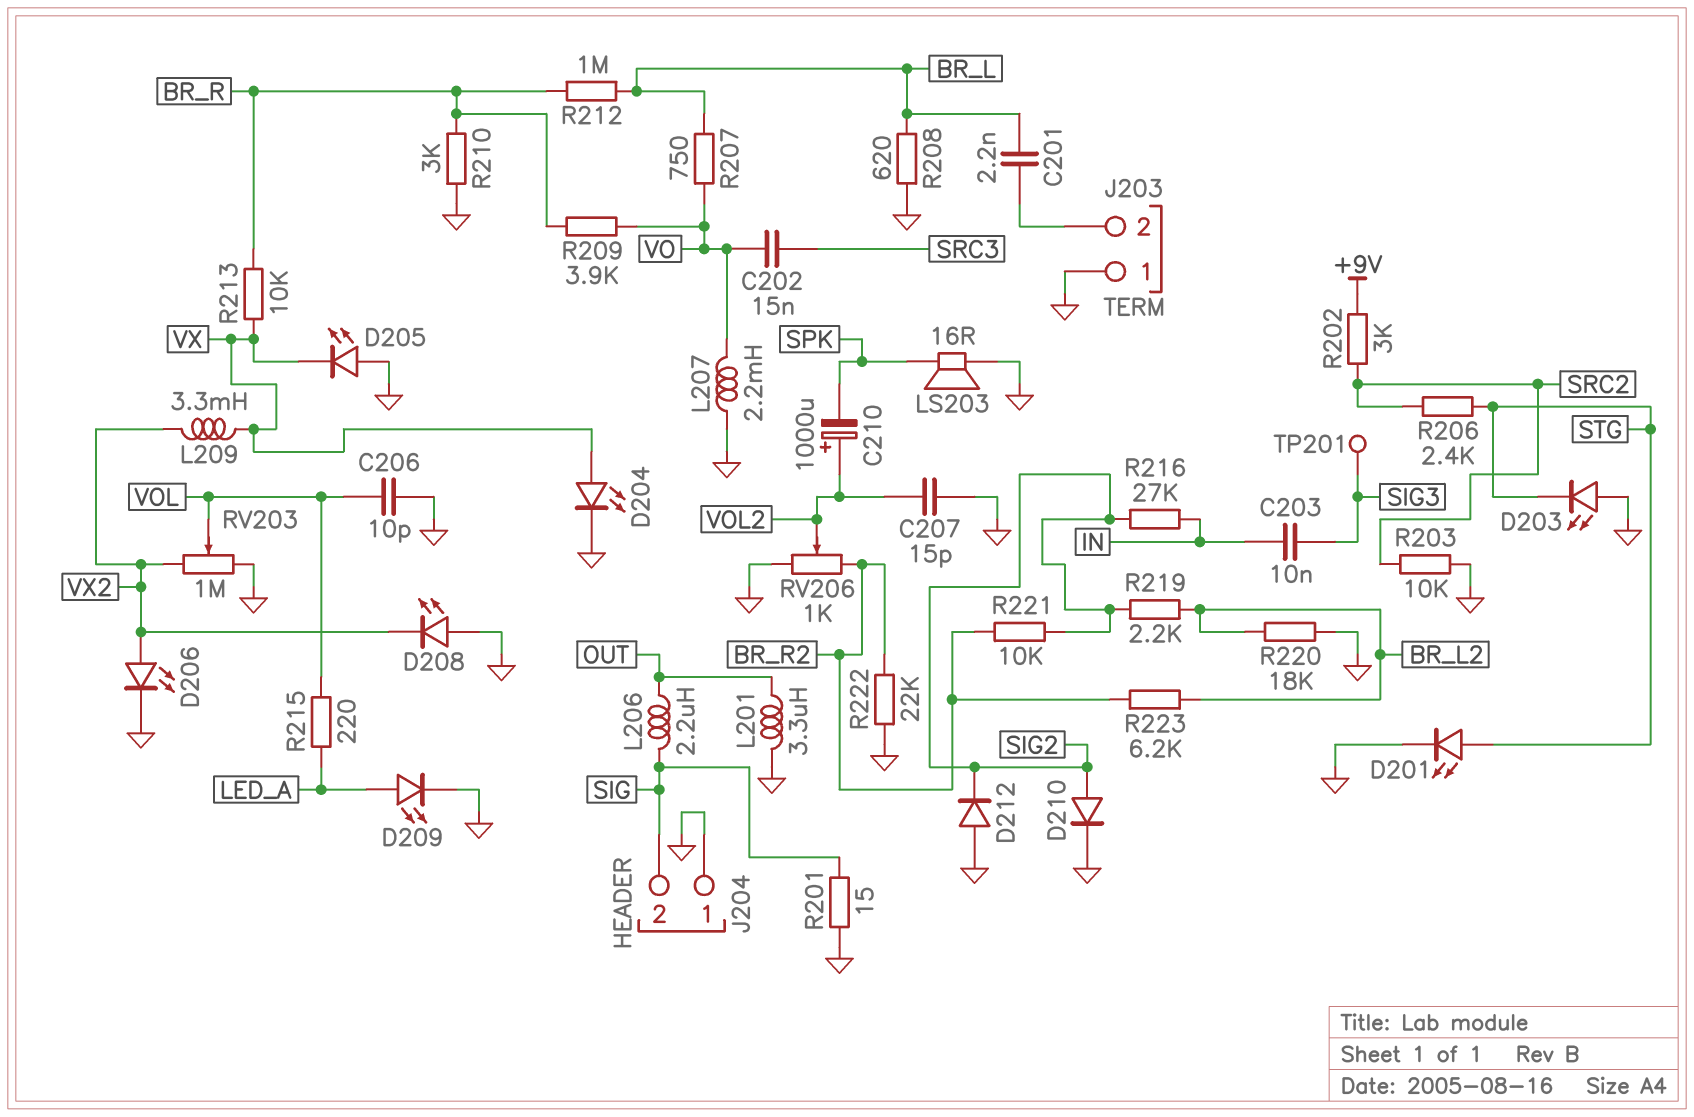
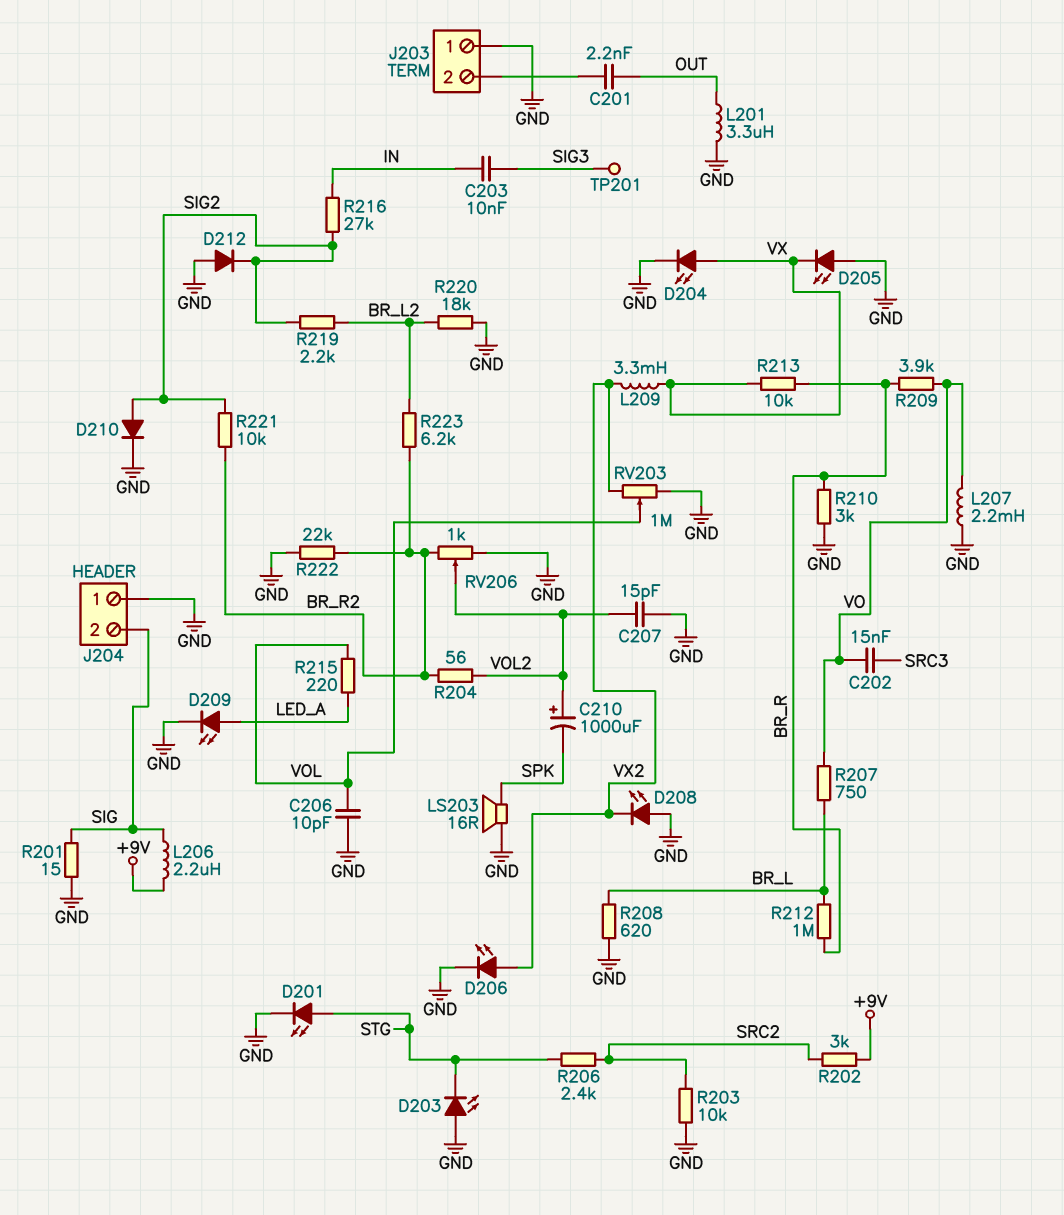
C201: 2.2nF (BR_L, J203/2) -> 2.2nF (J203/2, OUT)
L206: 2.2uH (OUT, SIG) -> 2.2uH (+9V, SIG)
R204: none -> 56 (BR_R2, VOL2)

